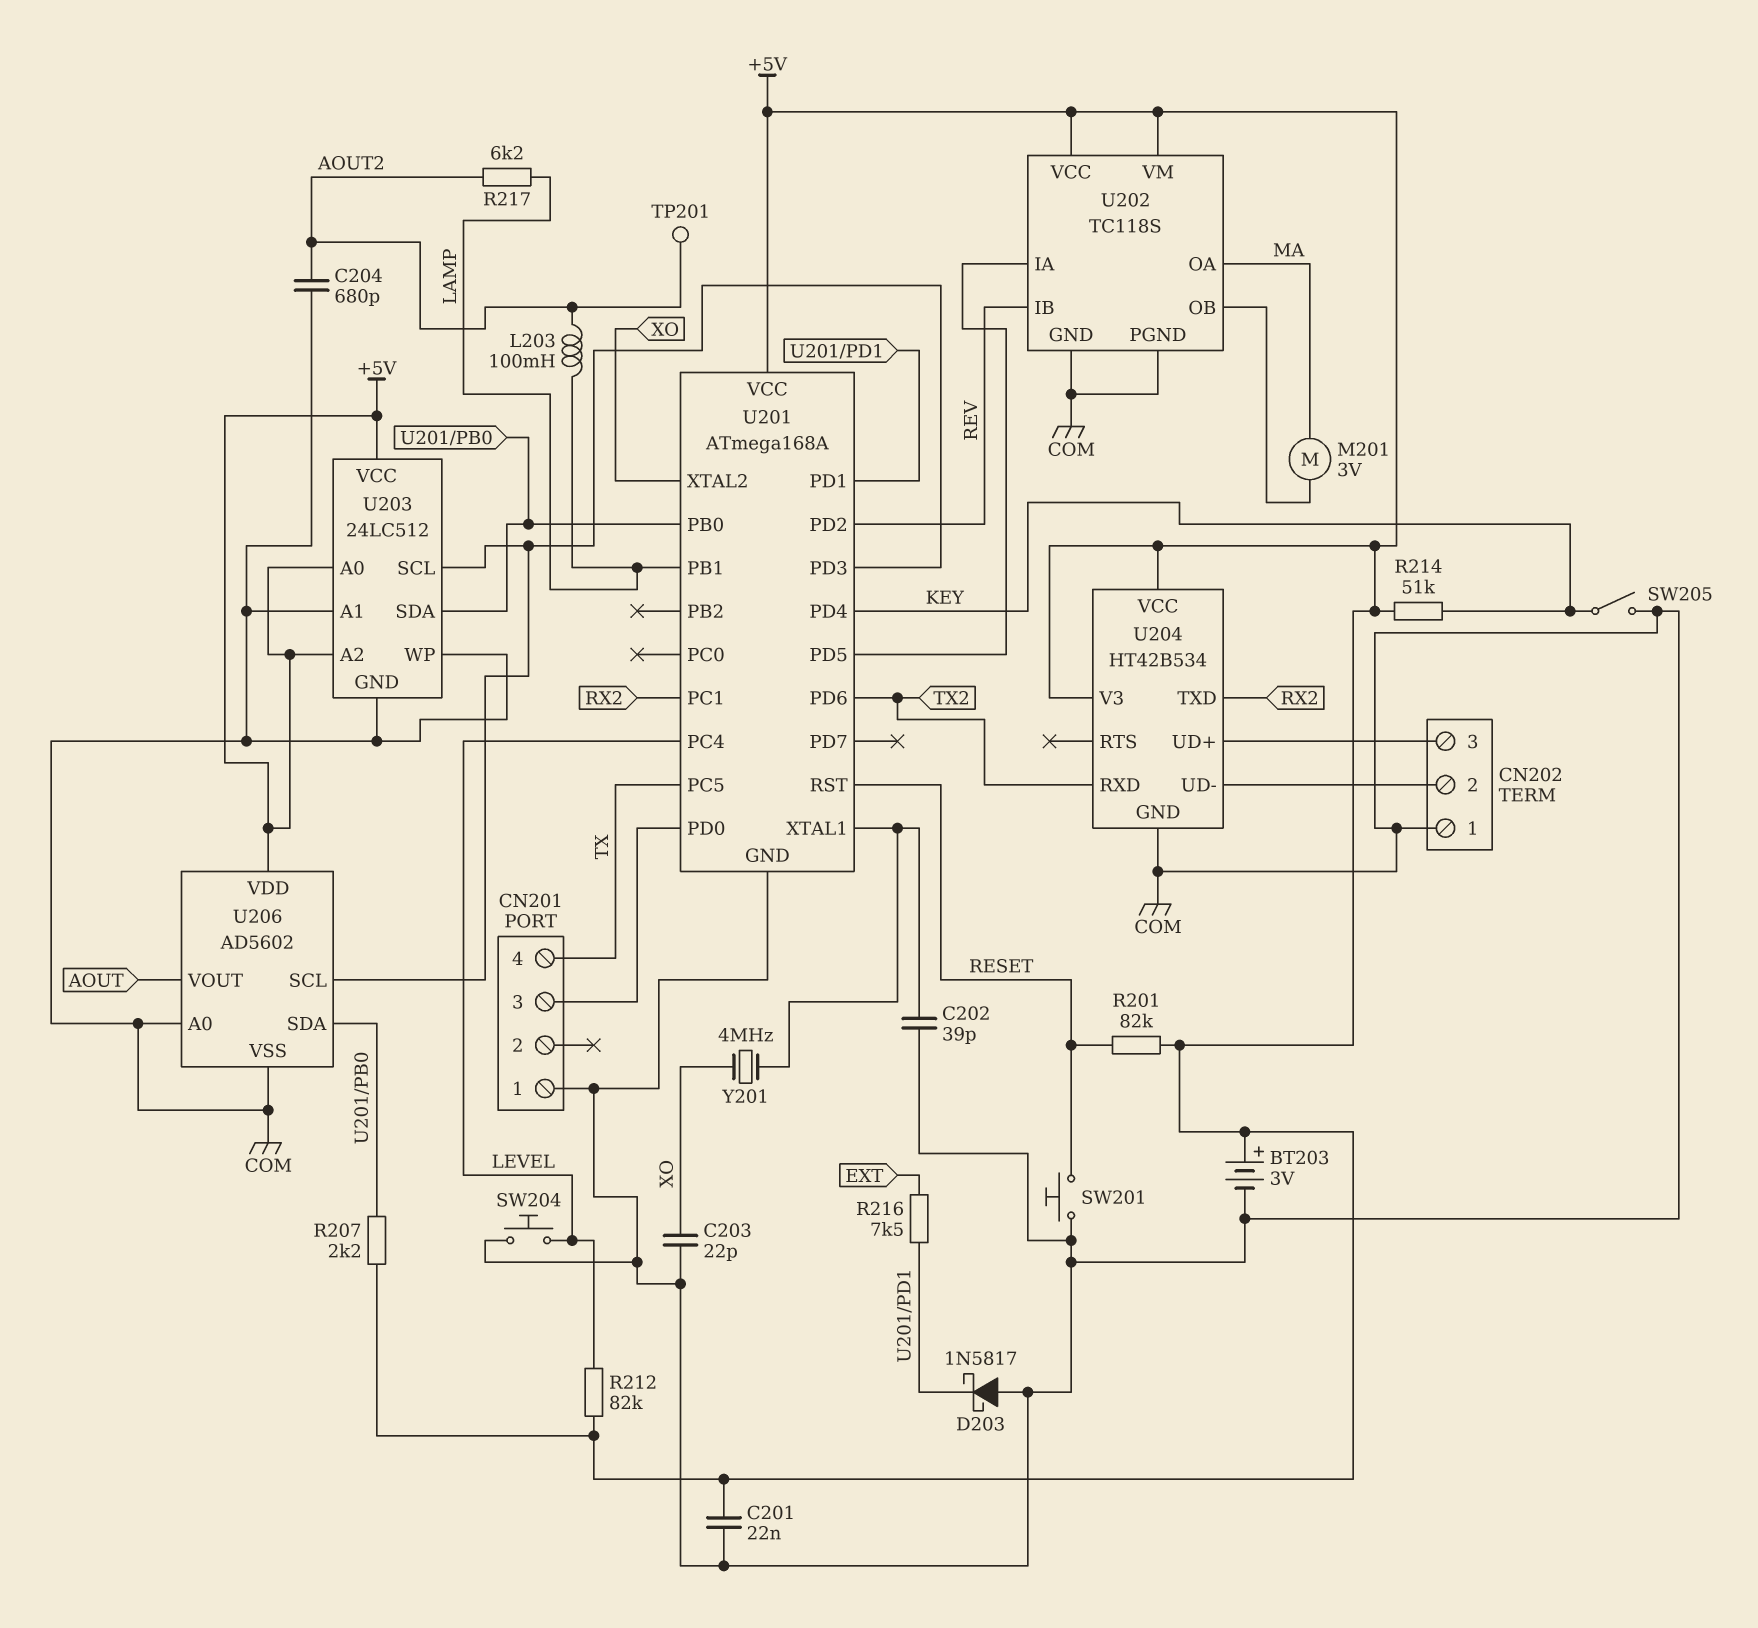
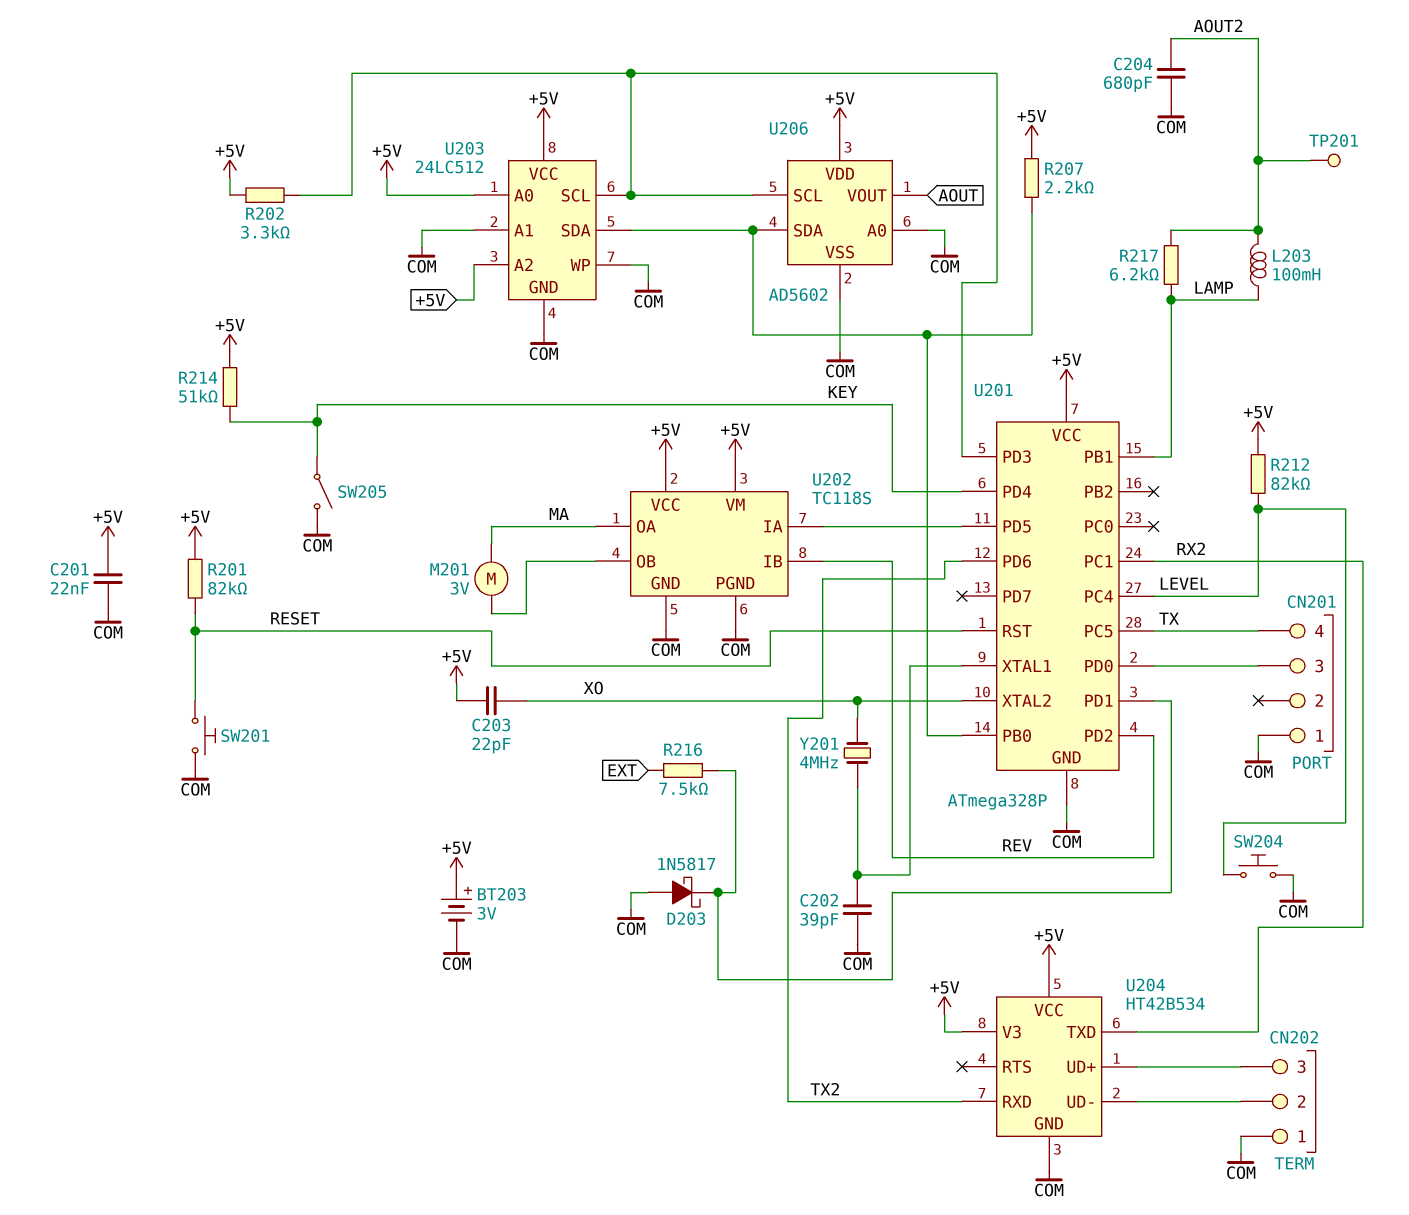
C203: 22pF (COM, XO) -> 22pF (+5V, XO)
R202: none -> 3.3k (+5V, U201/PD3)
U201: ATmega168A -> ATmega328P

